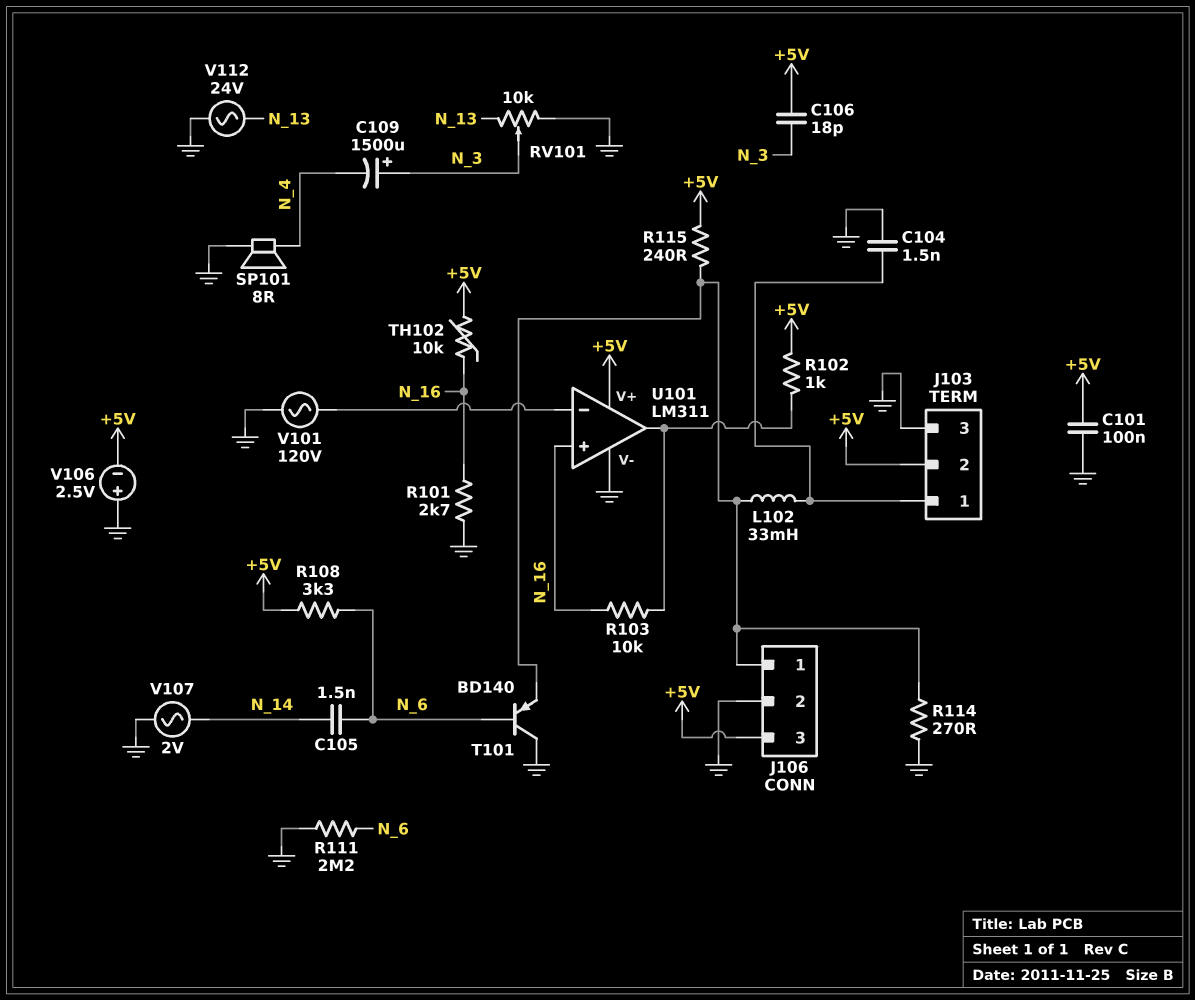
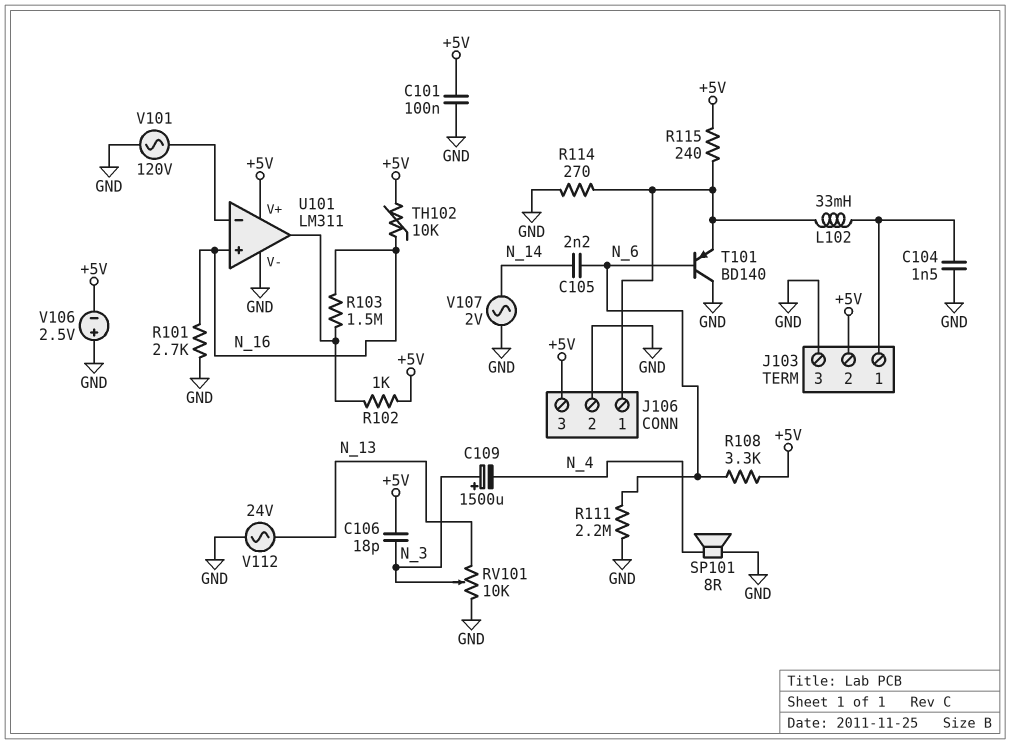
C105: 1.5nF (N_6, N_14) -> 2.2nF (N_6, N_14)
R103: 10k (N_16, U101/out) -> 1.5M (N_16, U101/out)

